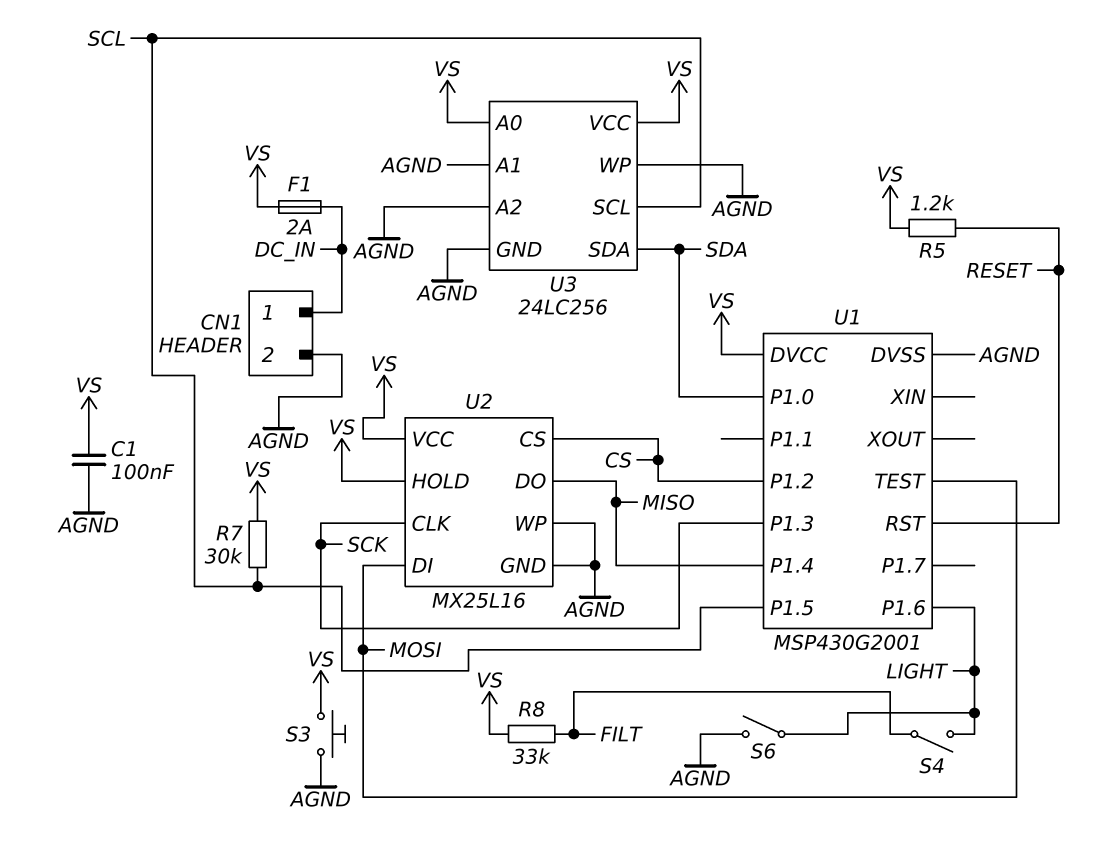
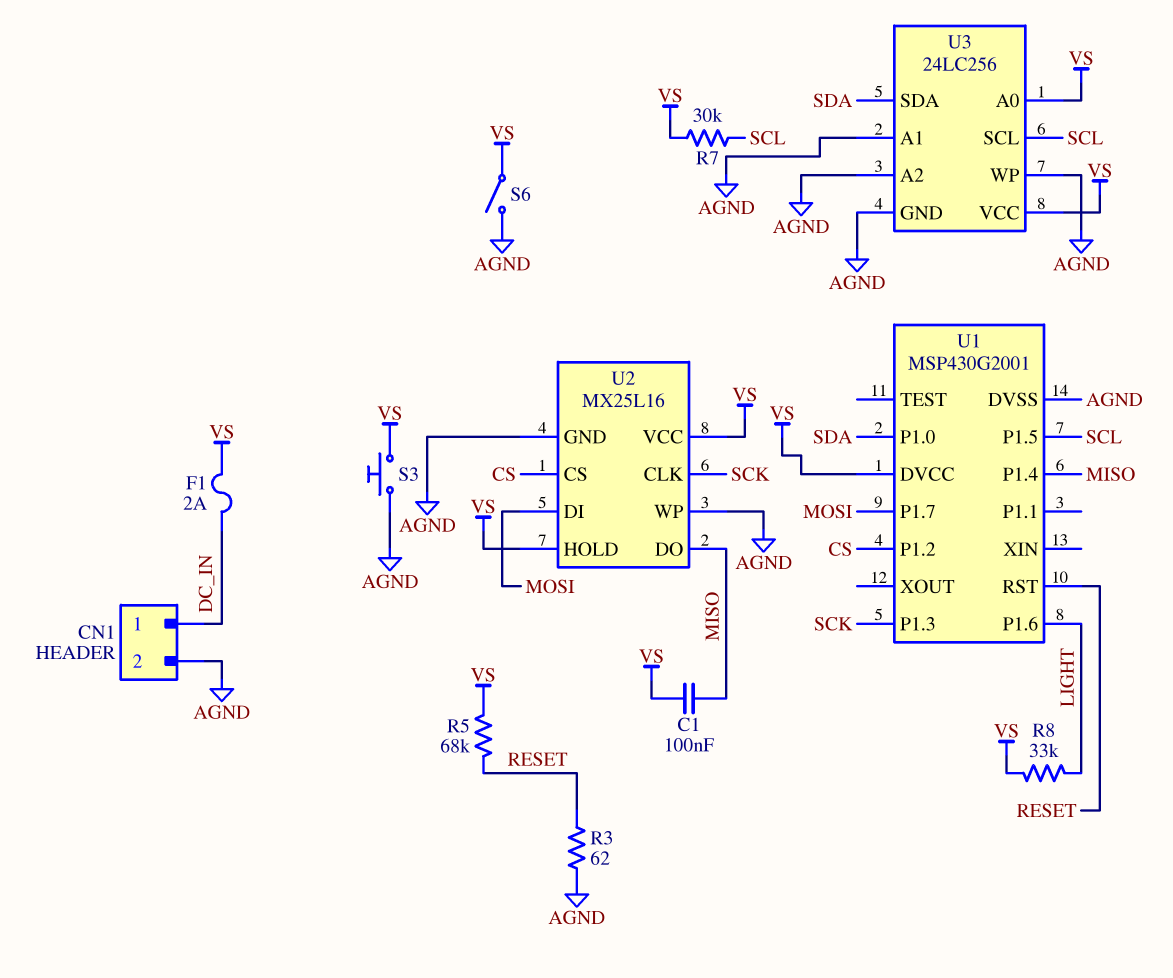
C1: 100nF (AGND, VS) -> 100nF (MISO, VS)
R3: none -> 62 (AGND, RESET)
R5: 1.2k (RESET, VS) -> 68k (RESET, VS)
R8: 33k (FILT, VS) -> 33k (LIGHT, VS)
S4: switch (FILT, LIGHT) -> none
S6: switch (AGND, LIGHT) -> switch (AGND, VS)
U1 pin P1.7: none -> MOSI
U1 pin TEST: MOSI -> none

